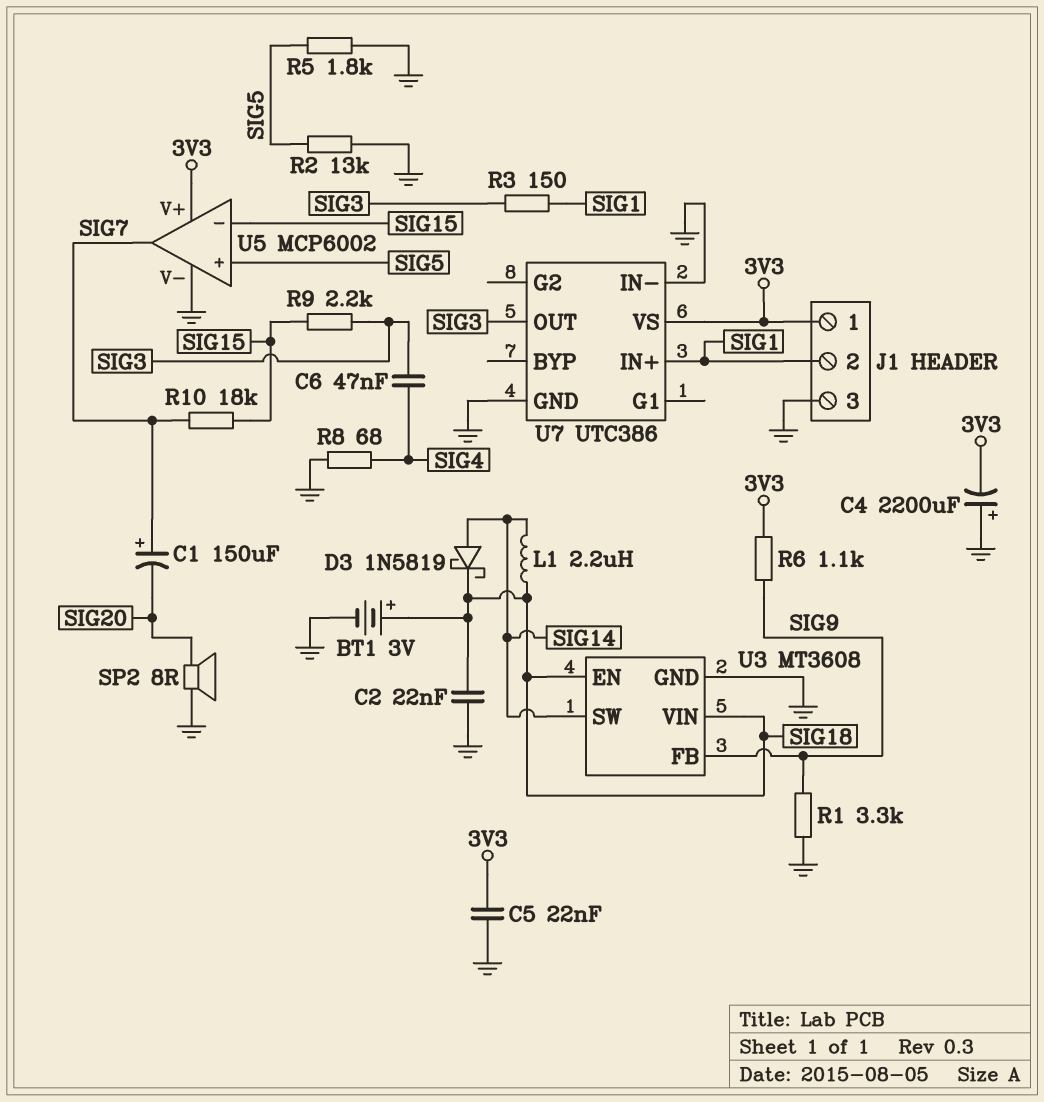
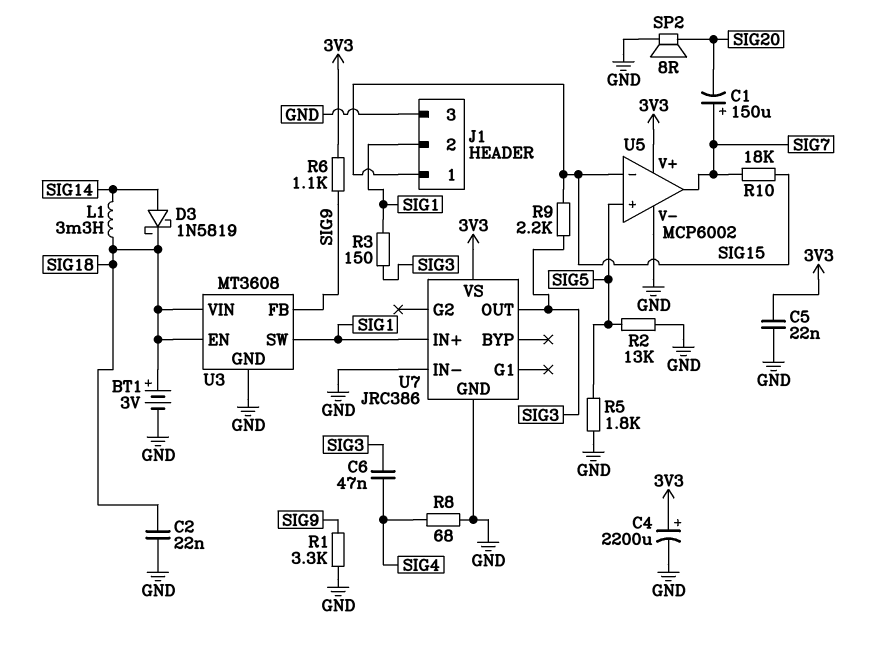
C4: 2200uF (plus GND, minus 3V3) -> 2200uF (plus 3V3, minus GND)
J1 pin 1: 3V3 -> SIG15
L1: 2.2uH (SIG14, SIG18) -> 3.3mH (SIG14, SIG18)
U3 pin SW: SIG14 -> SIG1
U7: UTC386 -> JRC386

